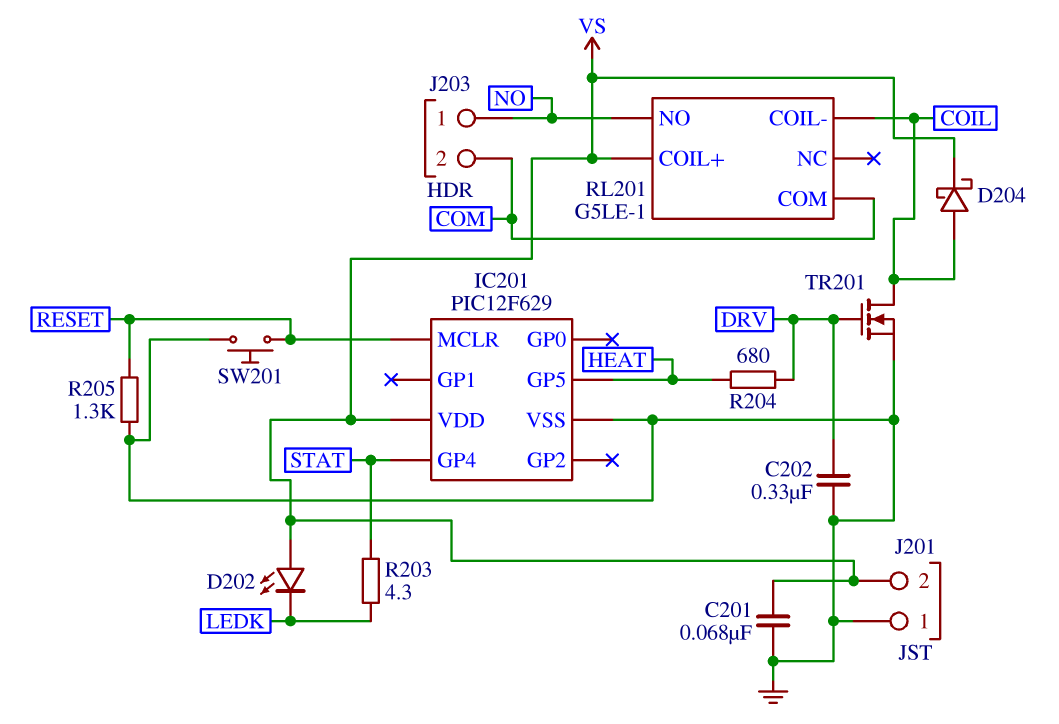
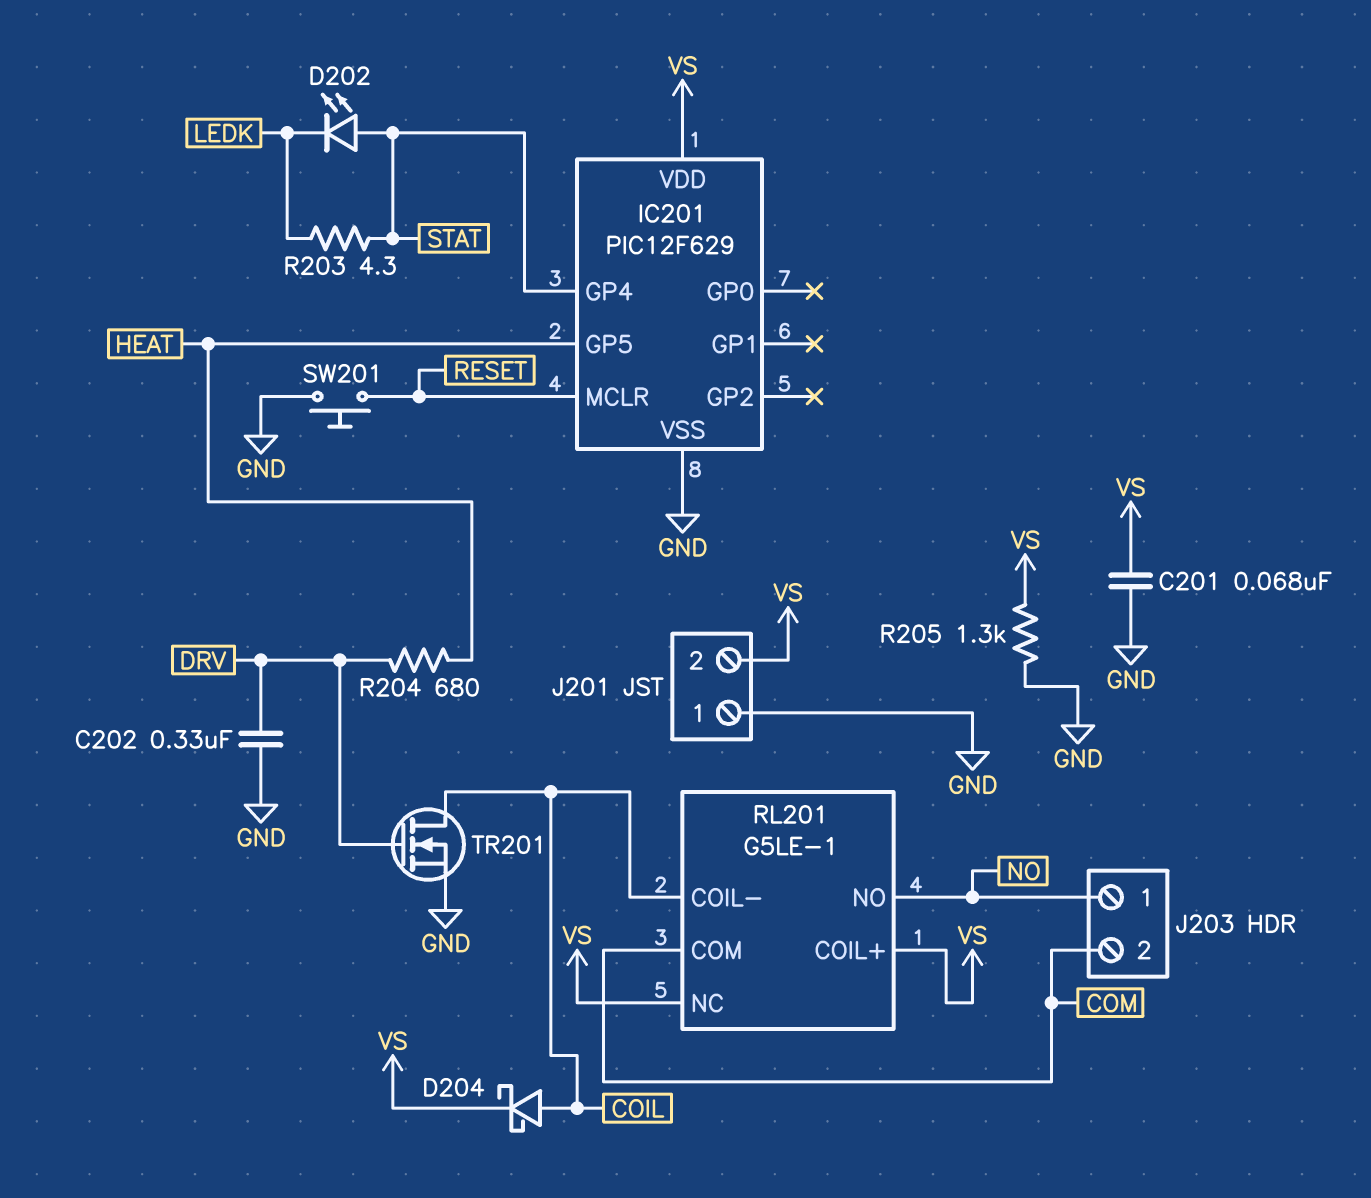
D202: LED (A VS, K LEDK) -> LED (A STAT, K LEDK)
R205: 1.3k (GND, RESET) -> 1.3k (GND, VS)
RL201 pin NC: none -> VS

